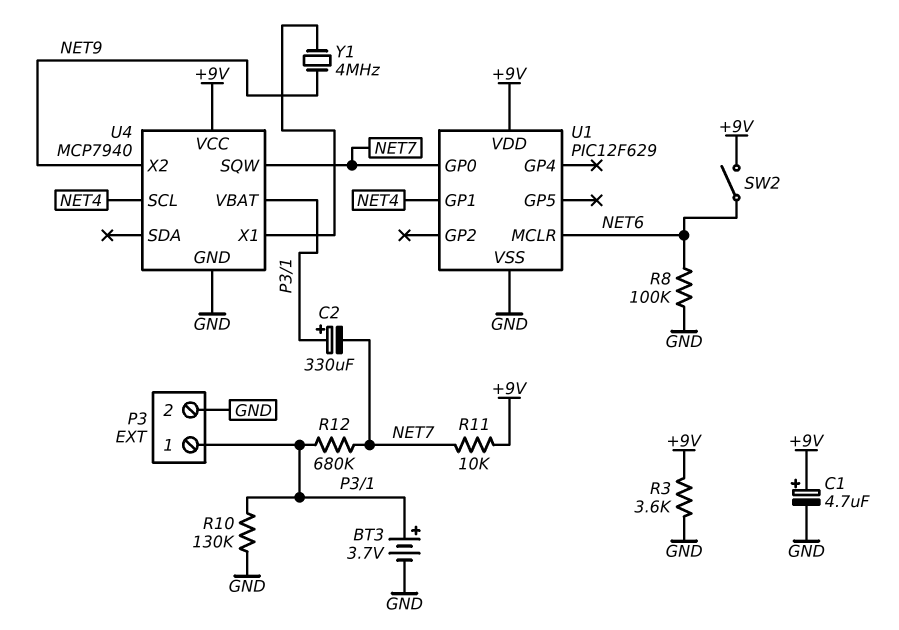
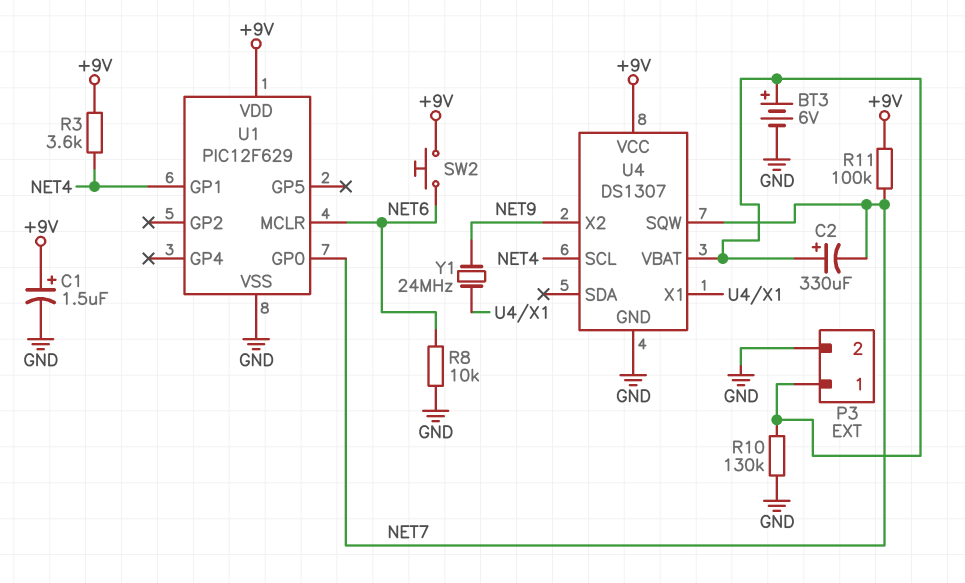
BT3: 3.7V (plus P3/1, minus GND) -> 6V (plus P3/1, minus GND)
C1: 4.7uF (plus +9V, minus GND) -> 1.5uF (plus +9V, minus GND)
R3: 3.6k (+9V, GND) -> 3.6k (+9V, NET4)
R8: 100k (GND, NET6) -> 10k (GND, NET6)
R11: 10k (+9V, NET7) -> 100k (+9V, NET7)
R12: 680k (NET7, P3/1) -> none
SW2: switch (+9V, NET6) -> button (+9V, NET6)
U4: MCP7940 -> DS1307
Y1: 4MHz (NET9, U4/X1) -> 24MHz (NET9, U4/X1)

